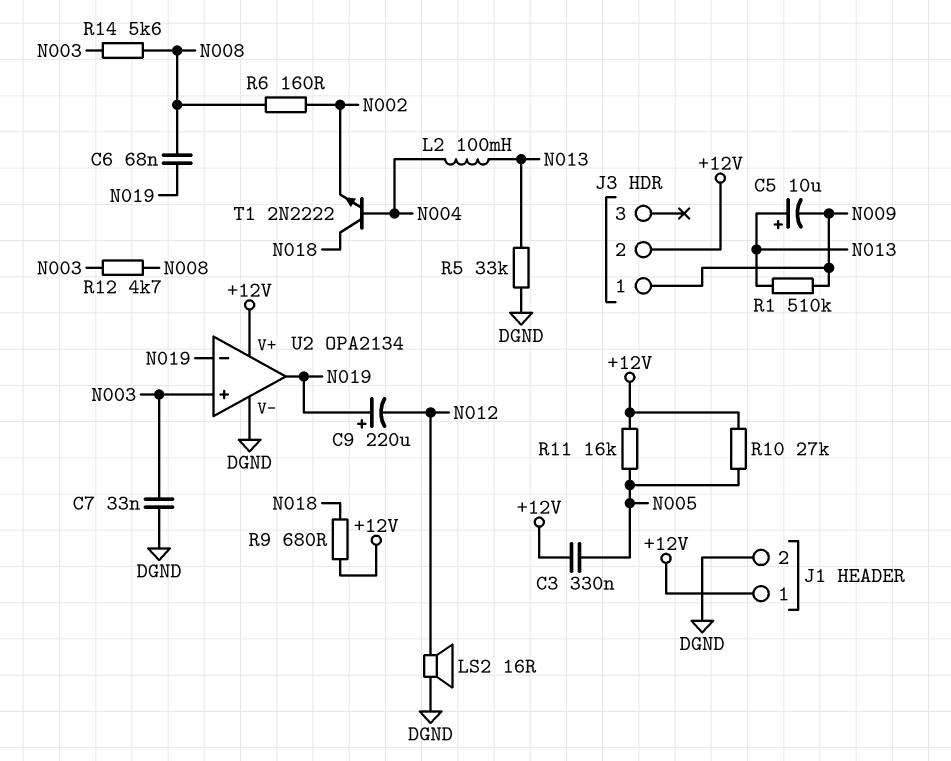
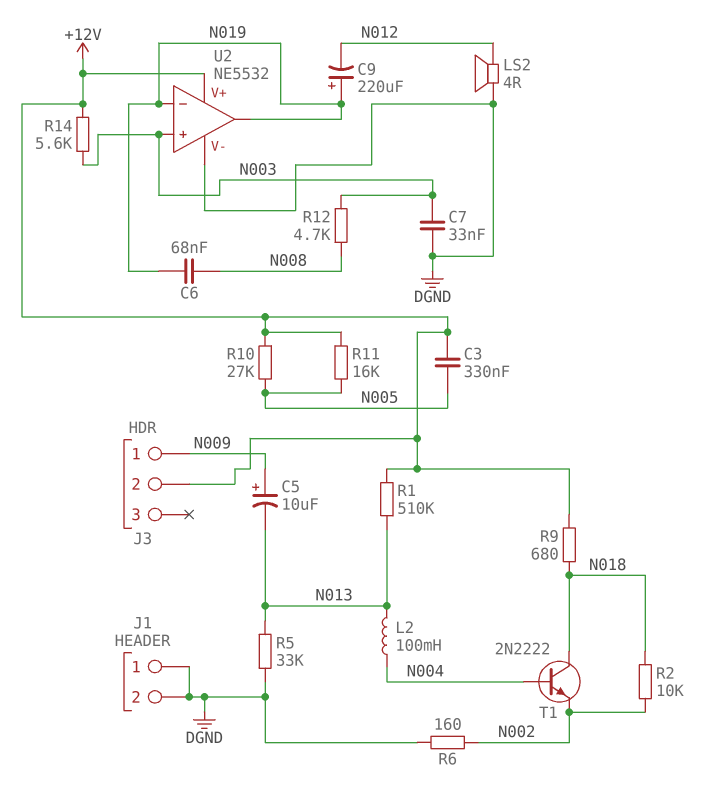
C5: 10uF (plus N013, minus N009) -> 10uF (plus N009, minus N013)
J1 pin 1: +12V -> DGND
LS2: speaker 16R (DGND, N012) -> speaker 4R (DGND, N012)
R1: 510k (N009, N013) -> 510k (+12V, N013)
R2: none -> 10k (N002, N018)
R6: 160 (N002, N008) -> 160 (DGND, N002)
R14: 5.6k (N003, N008) -> 5.6k (+12V, N003)
U2: OPA2134 -> NE5532

